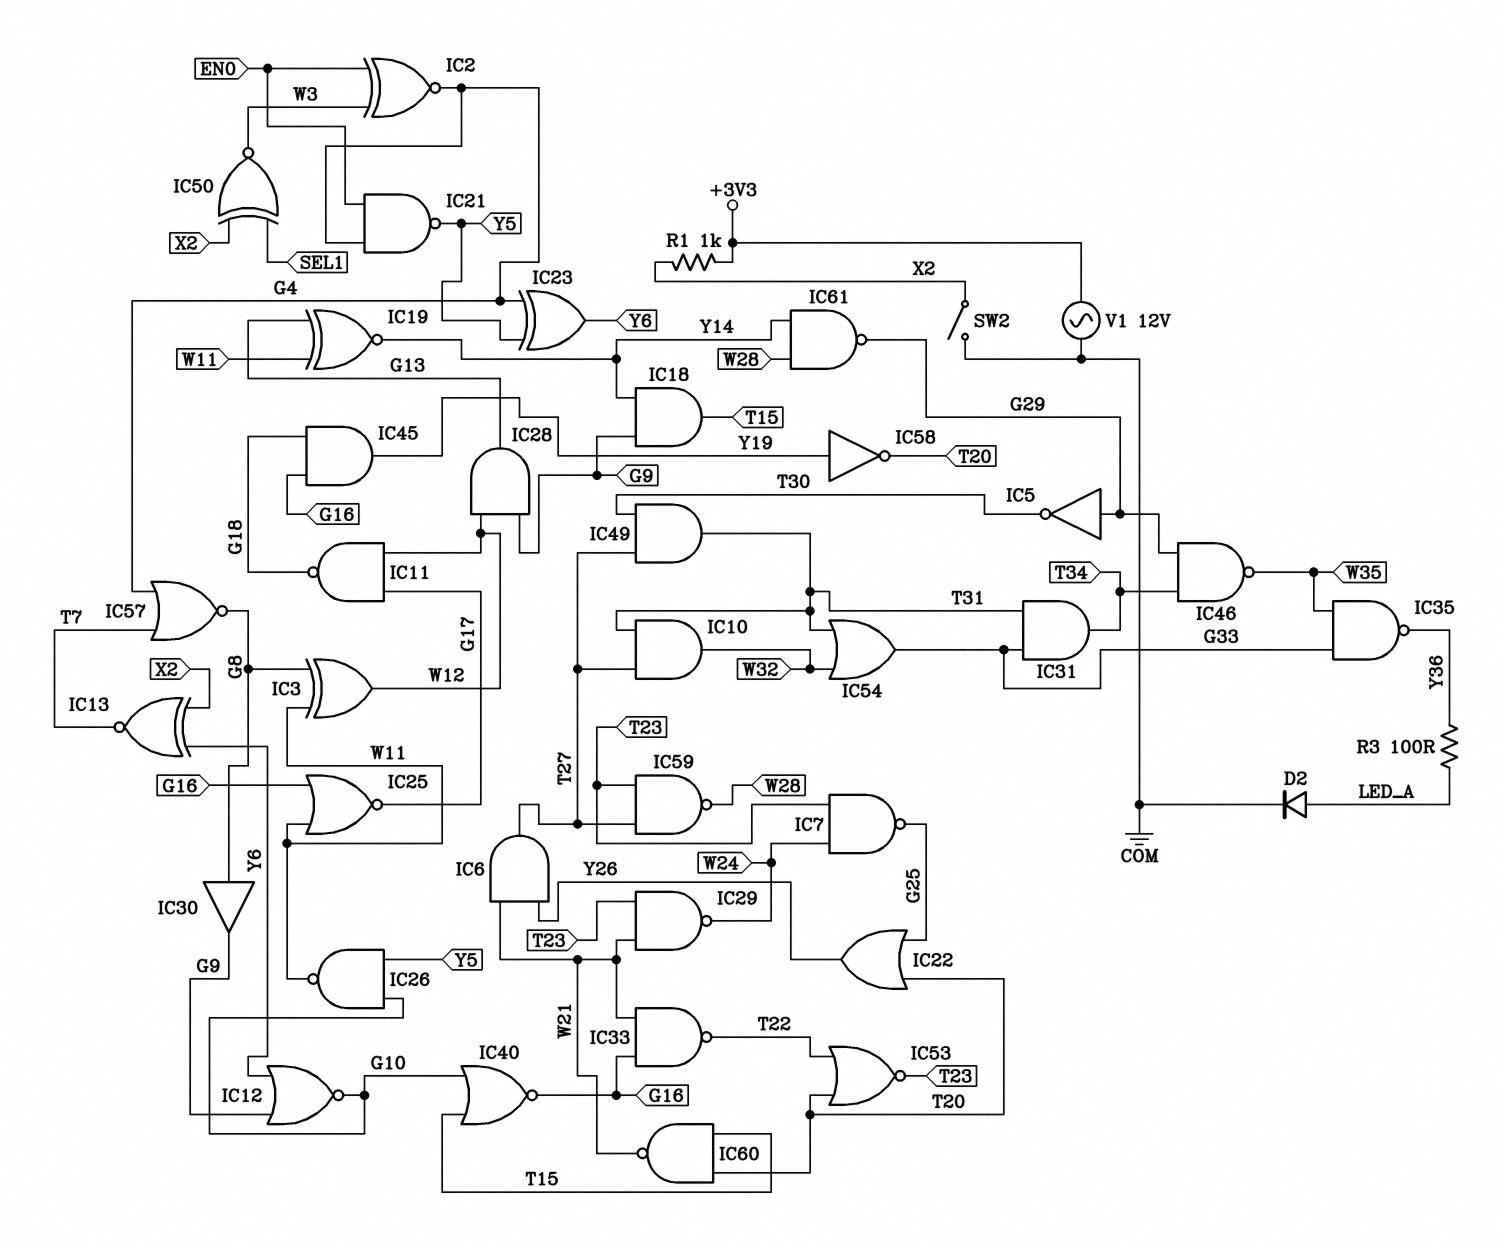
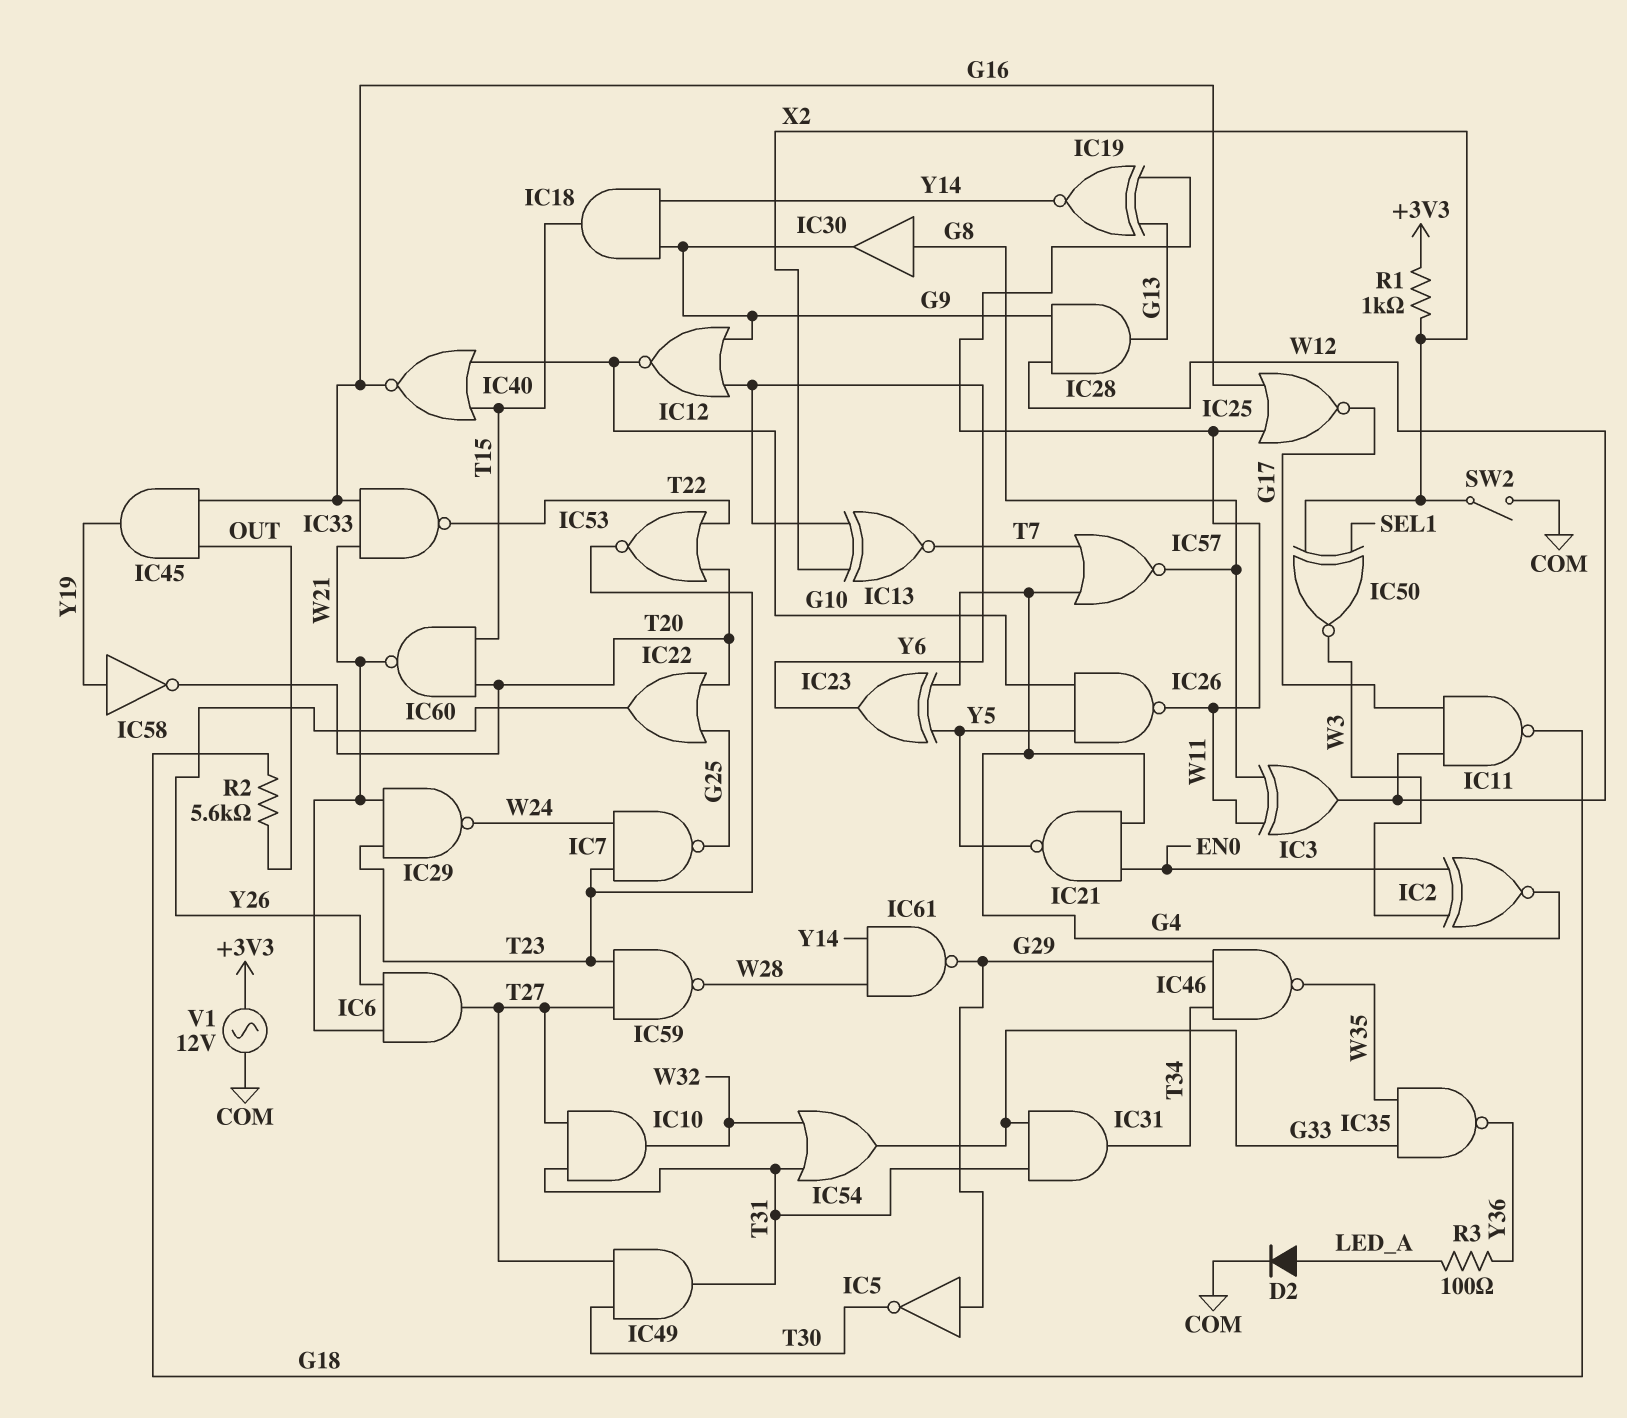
IC45: AND (in G16, in G18, out Y19) -> AND (in G16, in OUT, out Y19)
R2: none -> 5.6k (G18, OUT)

